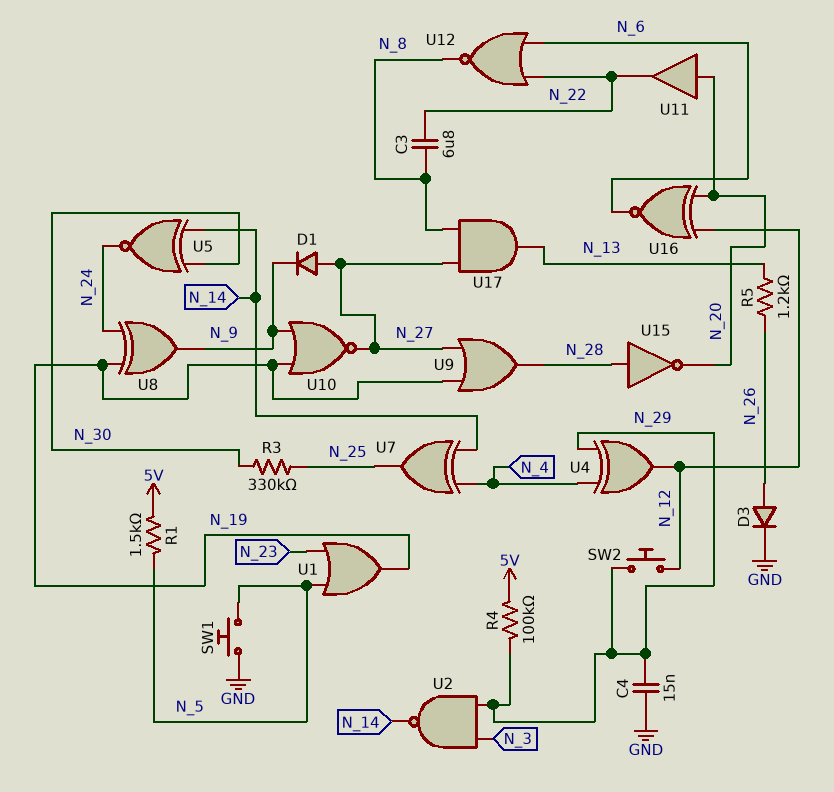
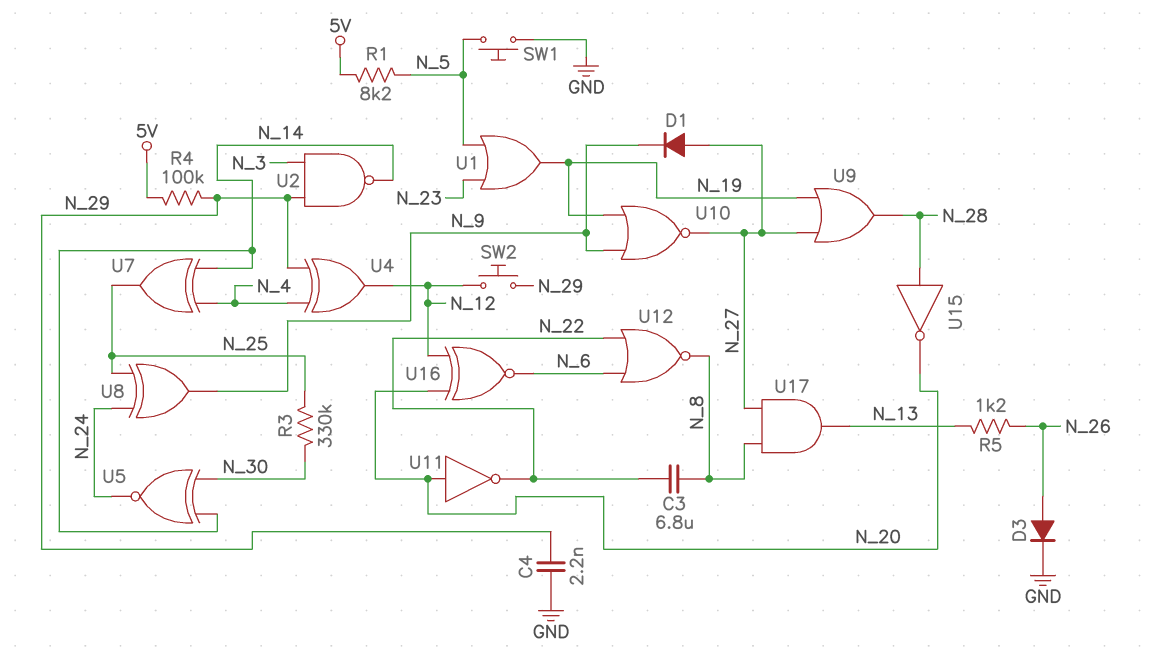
C4: 15nF (GND, N_29) -> 2.2nF (GND, N_29)
R1: 1.5k (5V, N_5) -> 8.2k (5V, N_5)
U8: XOR (in N_19, in N_24, out N_9) -> XOR (in N_24, in N_25, out N_9)
U11: buffer (in N_20, out N_22) -> NOT (in N_20, out N_22)

